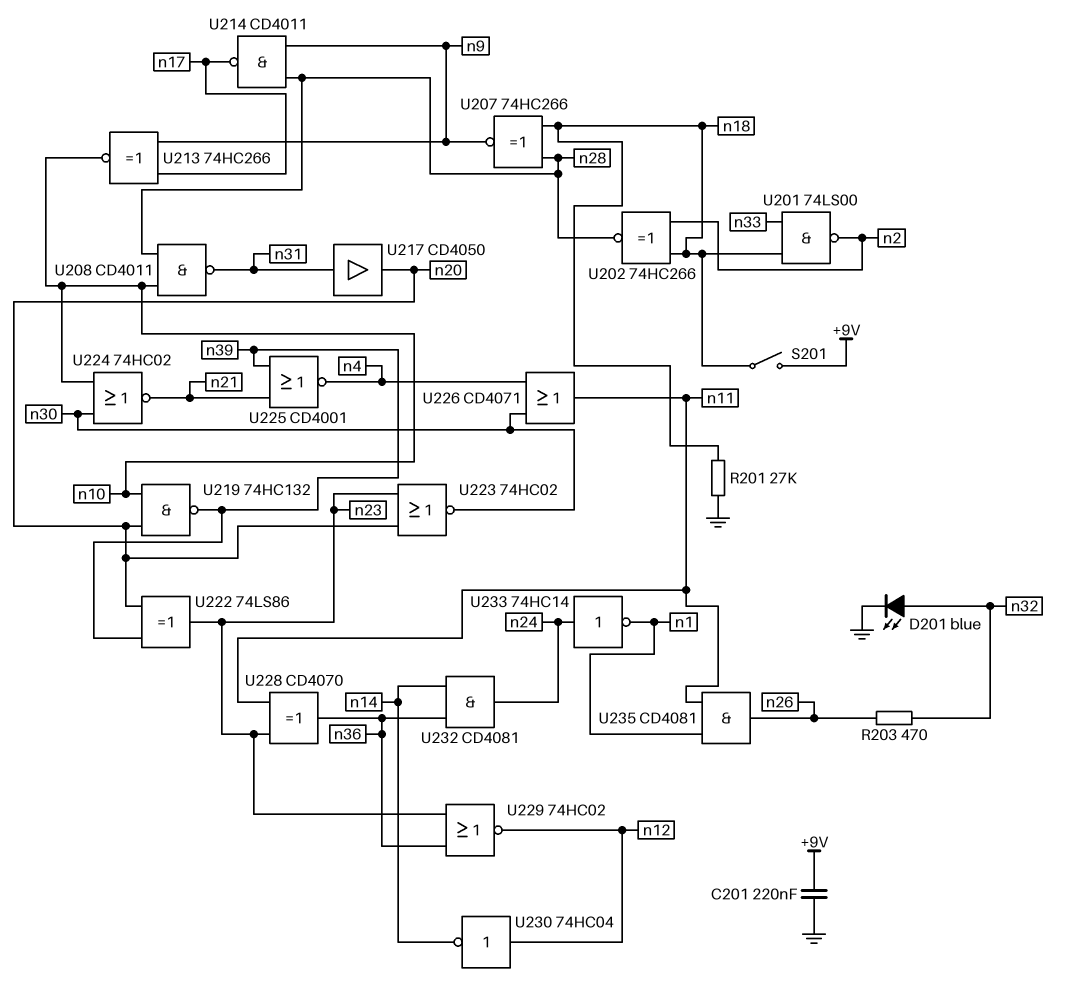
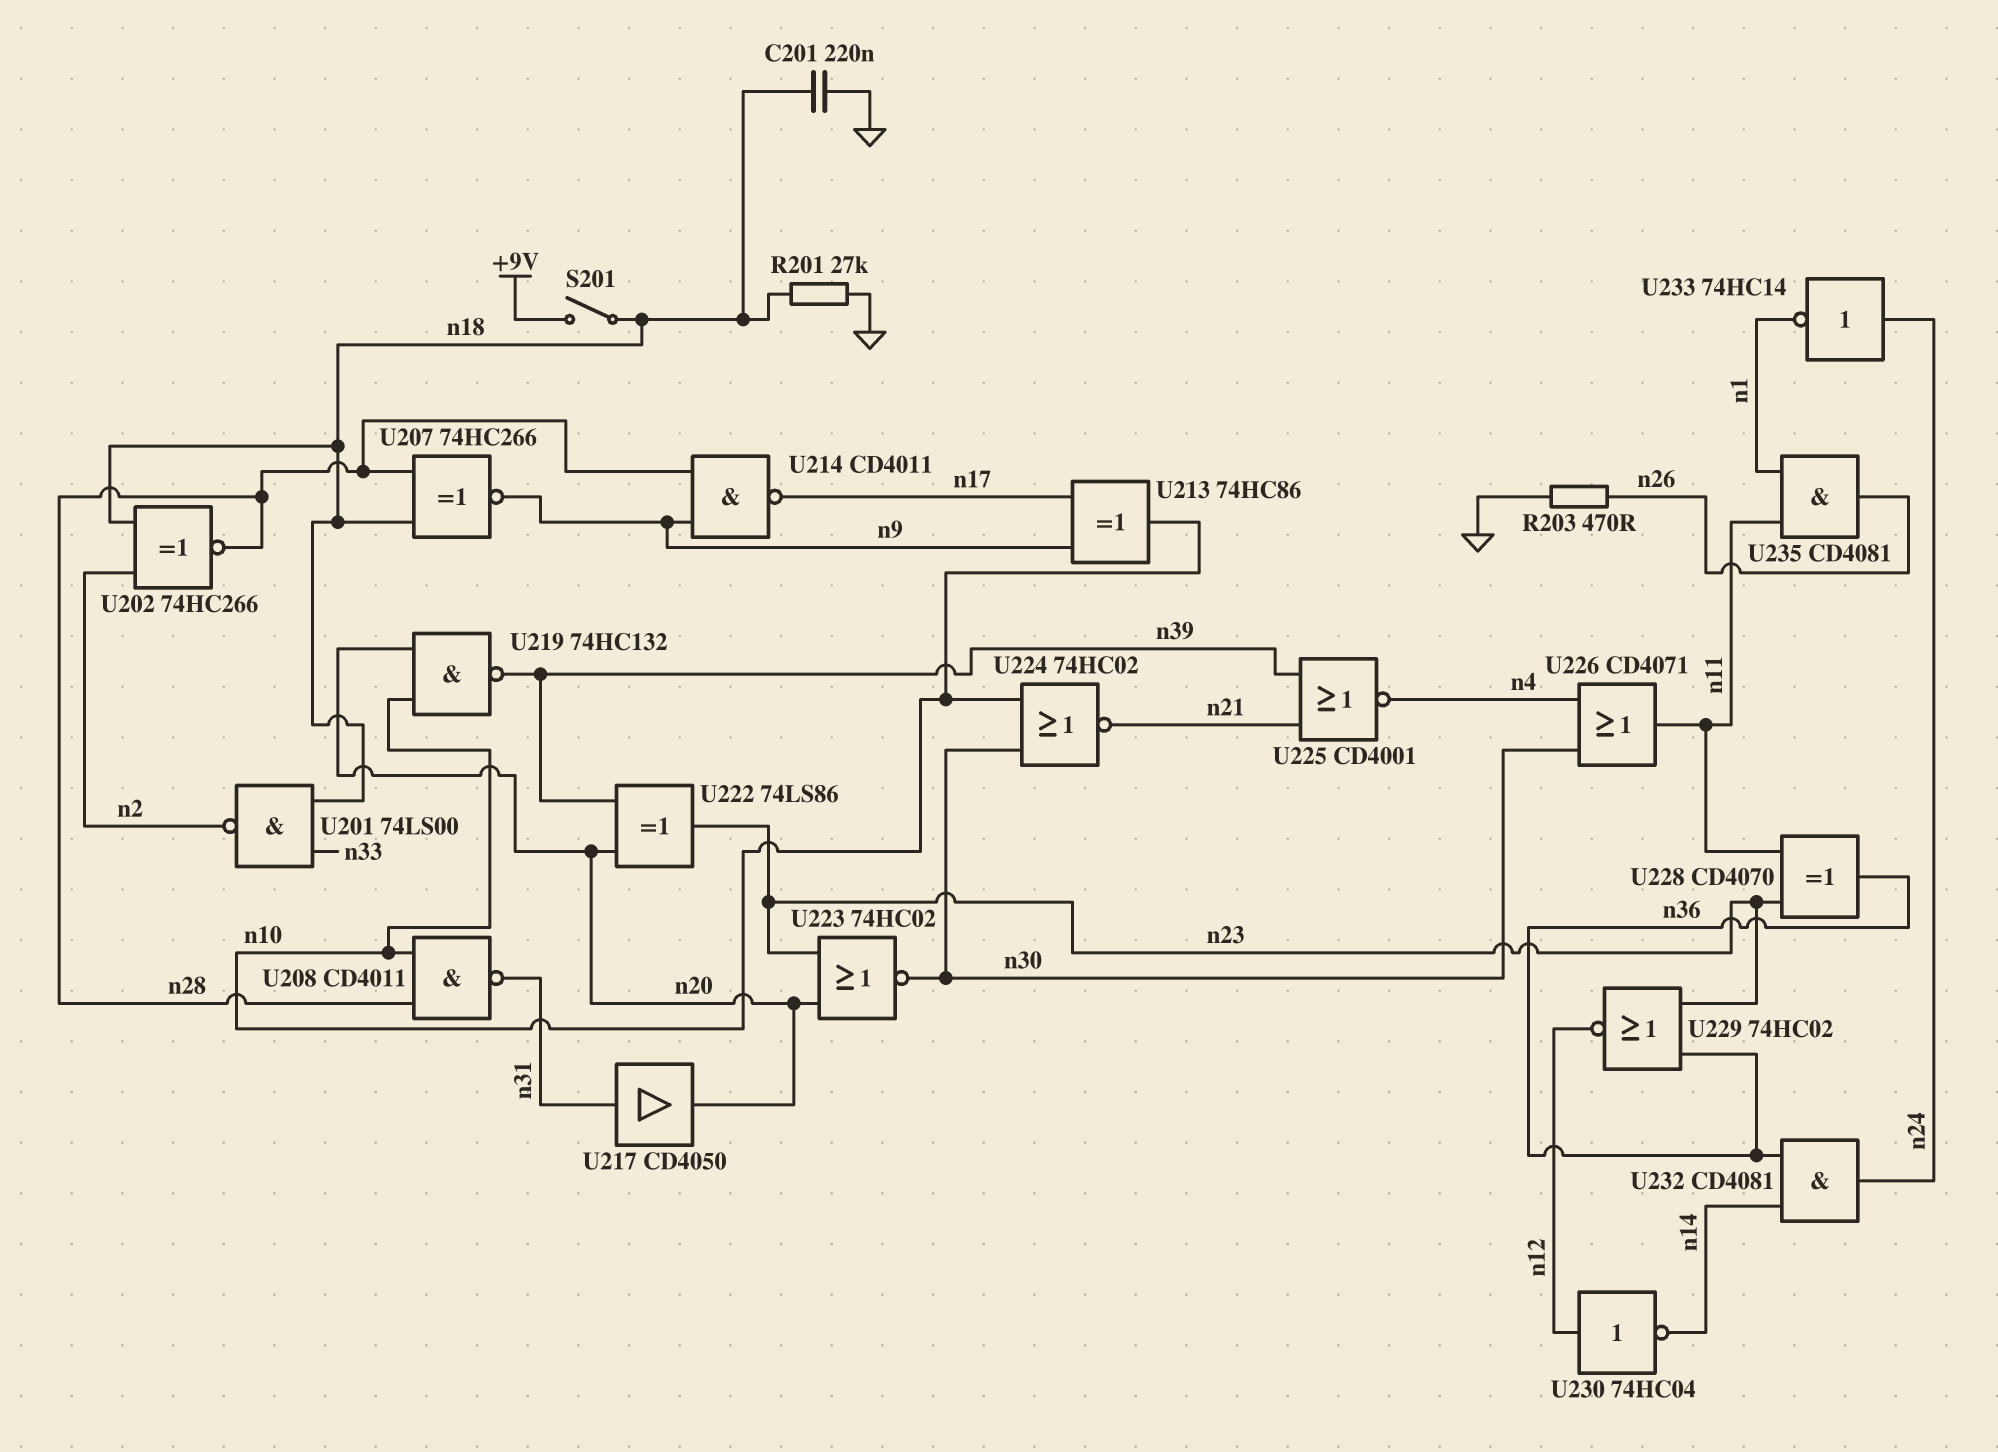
C201: 220nF (+9V, GND) -> 220nF (GND, n18)
D201: LED blue (A n32, K GND) -> none
R203: 470 (n26, n32) -> 470 (GND, n26)
U213: XNOR 74HC266 (in n9, in n17, out n10) -> XOR 74HC86 (in n9, in n17, out n10)

